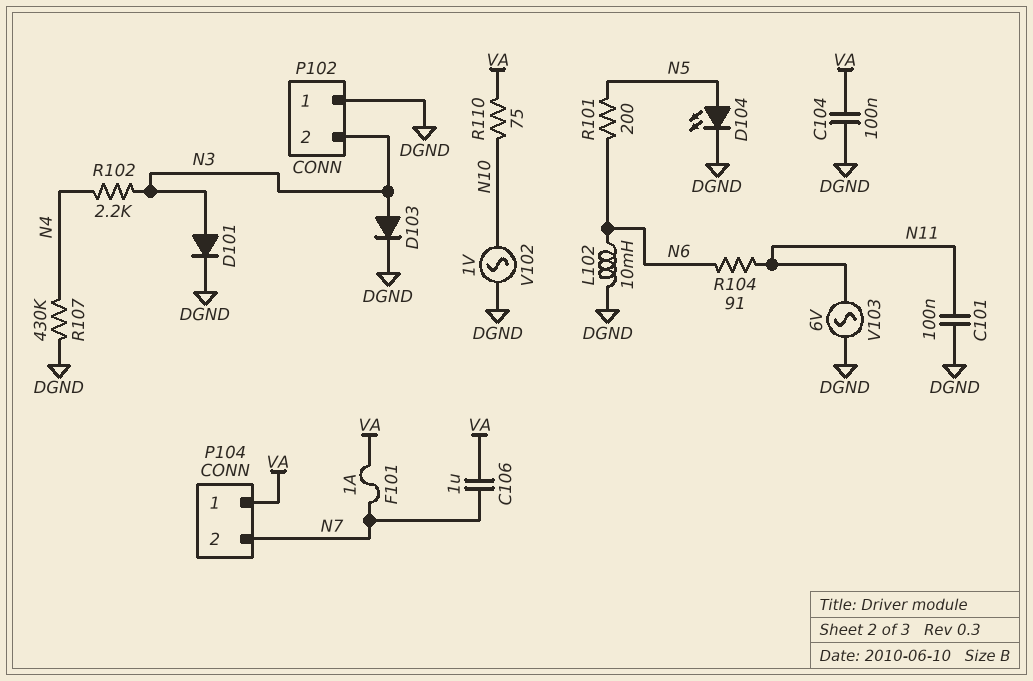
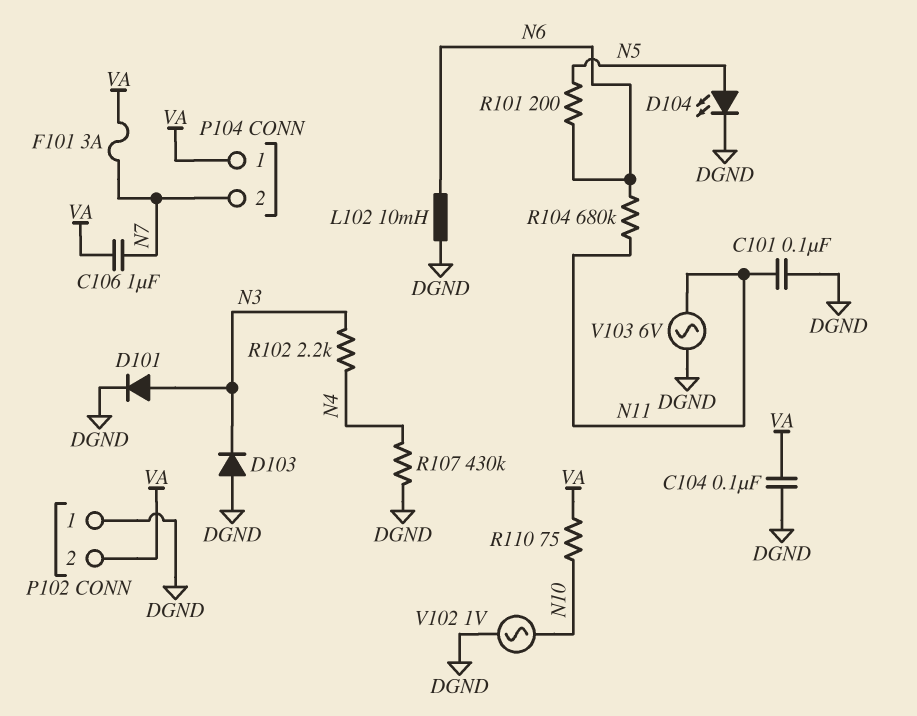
D103: diode (A N3, K DGND) -> diode (A DGND, K N3)
F101: 1A (N7, VA) -> 3A (N7, VA)
P102 pin 2: N3 -> VA
R104: 91 (N6, N11) -> 680k (N6, N11)

